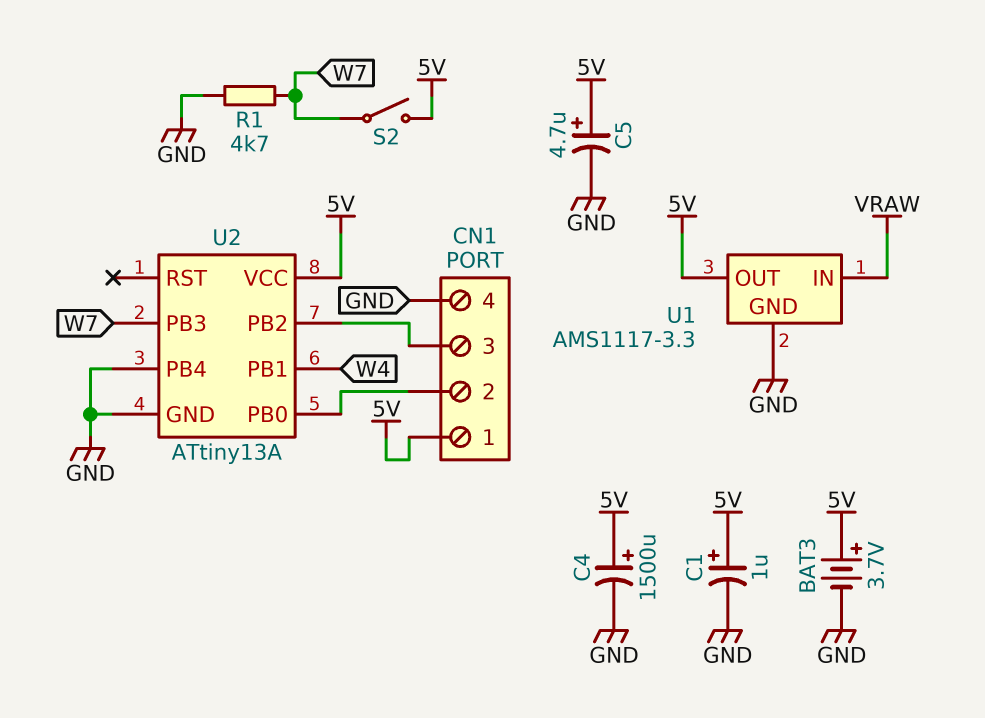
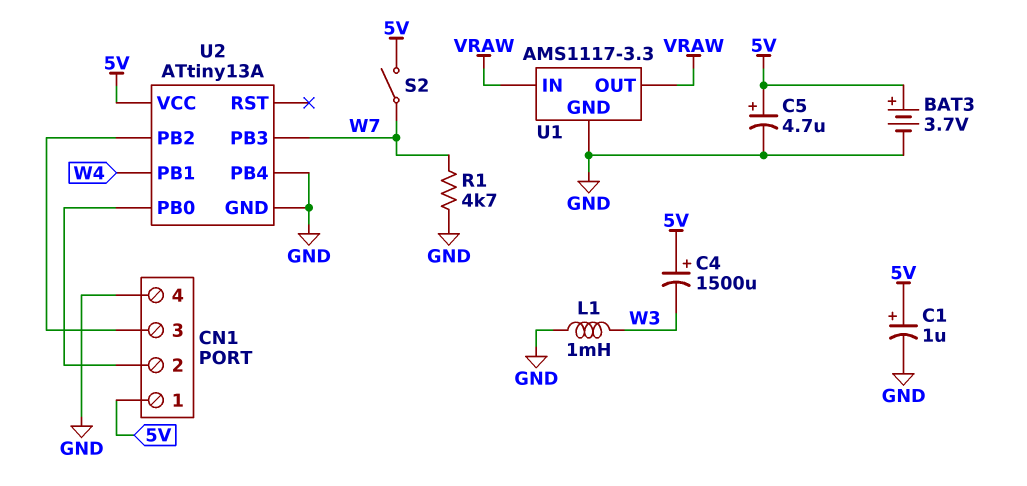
C4: 1500uF (plus 5V, minus GND) -> 1500uF (plus 5V, minus W3)
L1: none -> 1mH (GND, W3)
U1 pin OUT: 5V -> VRAW

